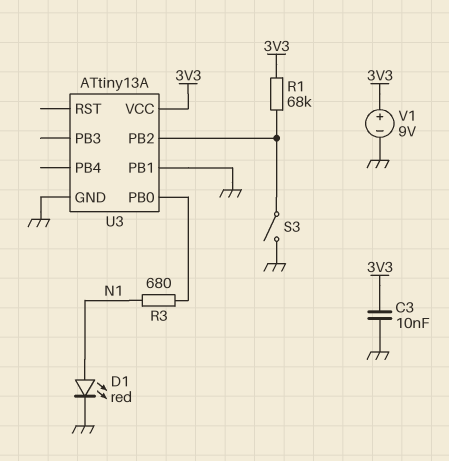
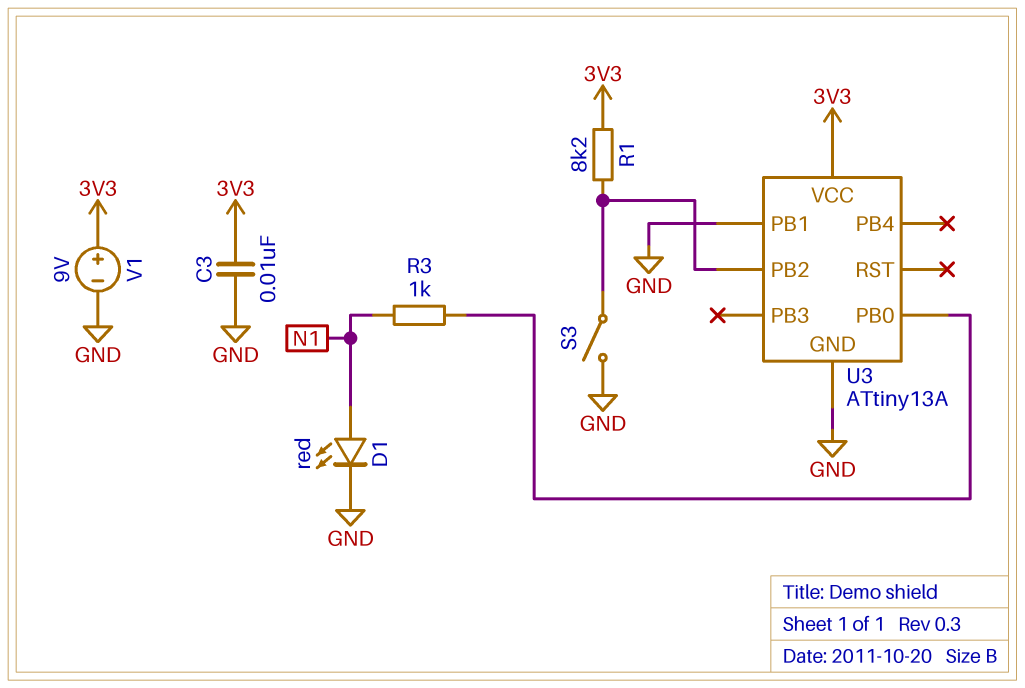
R1: 68k (3V3, U3/PB2) -> 8.2k (3V3, U3/PB2)
R3: 680 (N1, U3/PB0) -> 1k (N1, U3/PB0)

